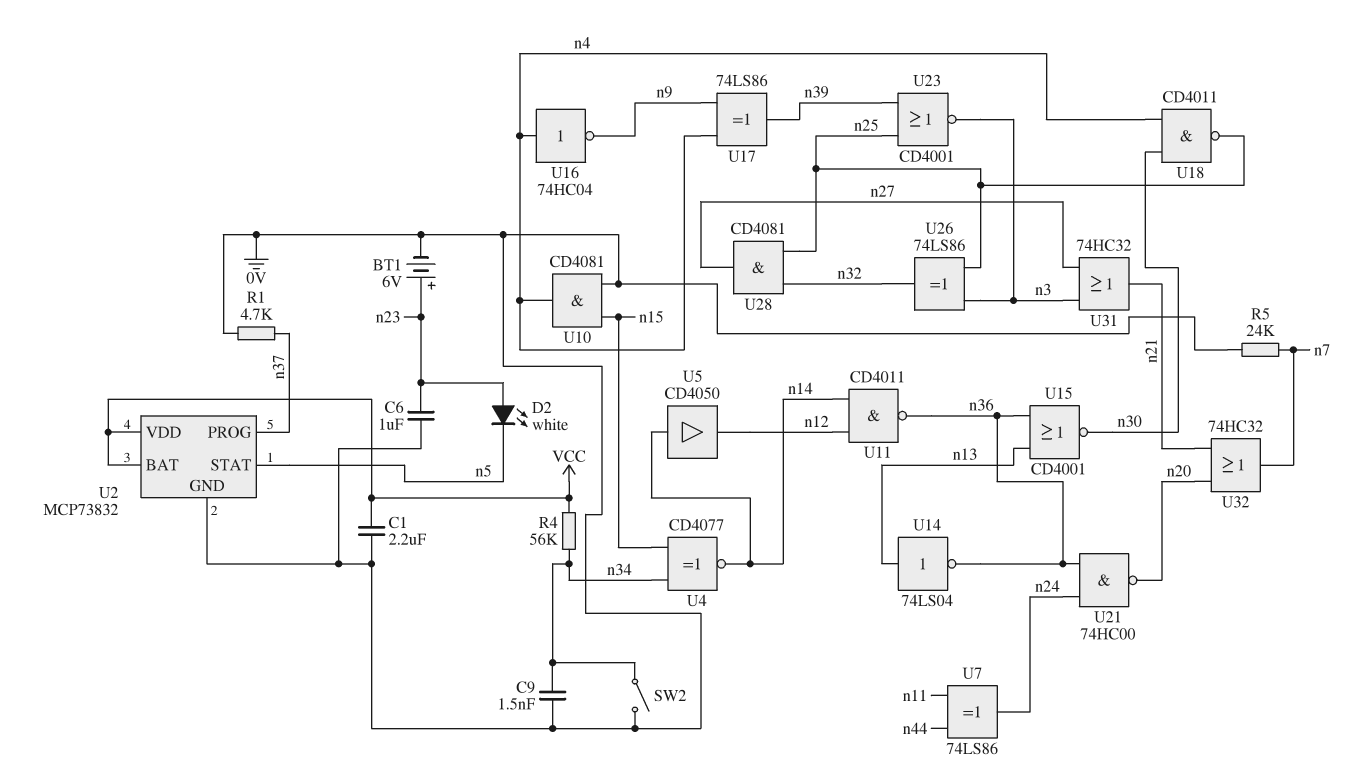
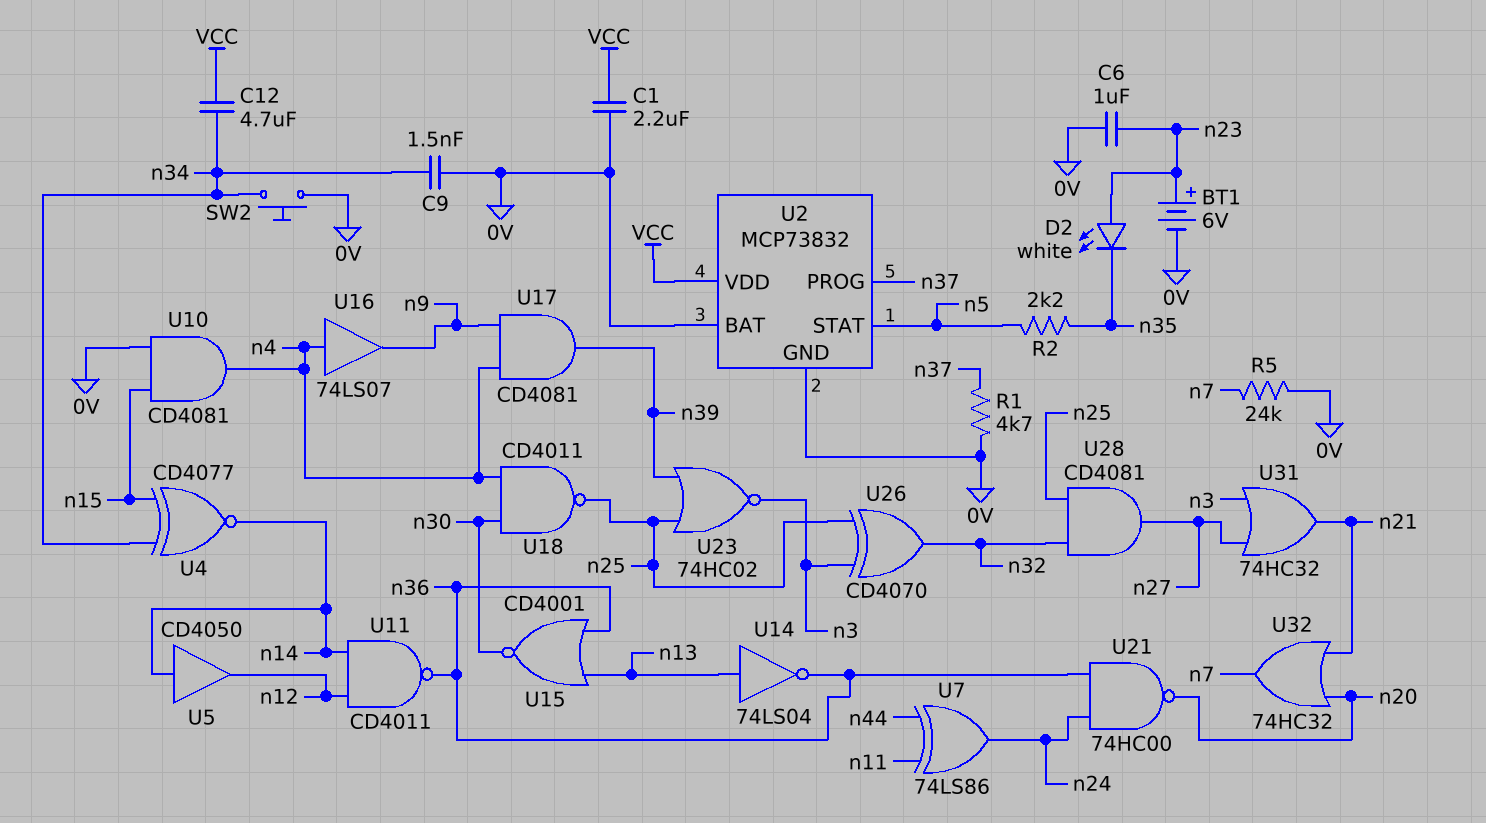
C12: none -> 4.7uF (VCC, n34)
D2: LED white (A n23, K n5) -> LED white (A n23, K n35)
R2: none -> 2.2k (n5, n35)
R4: 56k (VCC, n34) -> none
SW2: switch (0V, n34) -> button (0V, n34)
U2 pin BAT: VCC -> 0V
U16: NOT 74HC04 (in n4, out n9) -> buffer 74LS07 (in n4, out n9)
U17: XOR 74LS86 (in n4, in n9, out n39) -> AND CD4081 (in n4, in n9, out n39)
U23: NOR CD4001 (in n25, in n39, out n3) -> NOR 74HC02 (in n25, in n39, out n3)
U26: XOR 74LS86 (in n3, in n25, out n32) -> XOR CD4070 (in n3, in n25, out n32)

